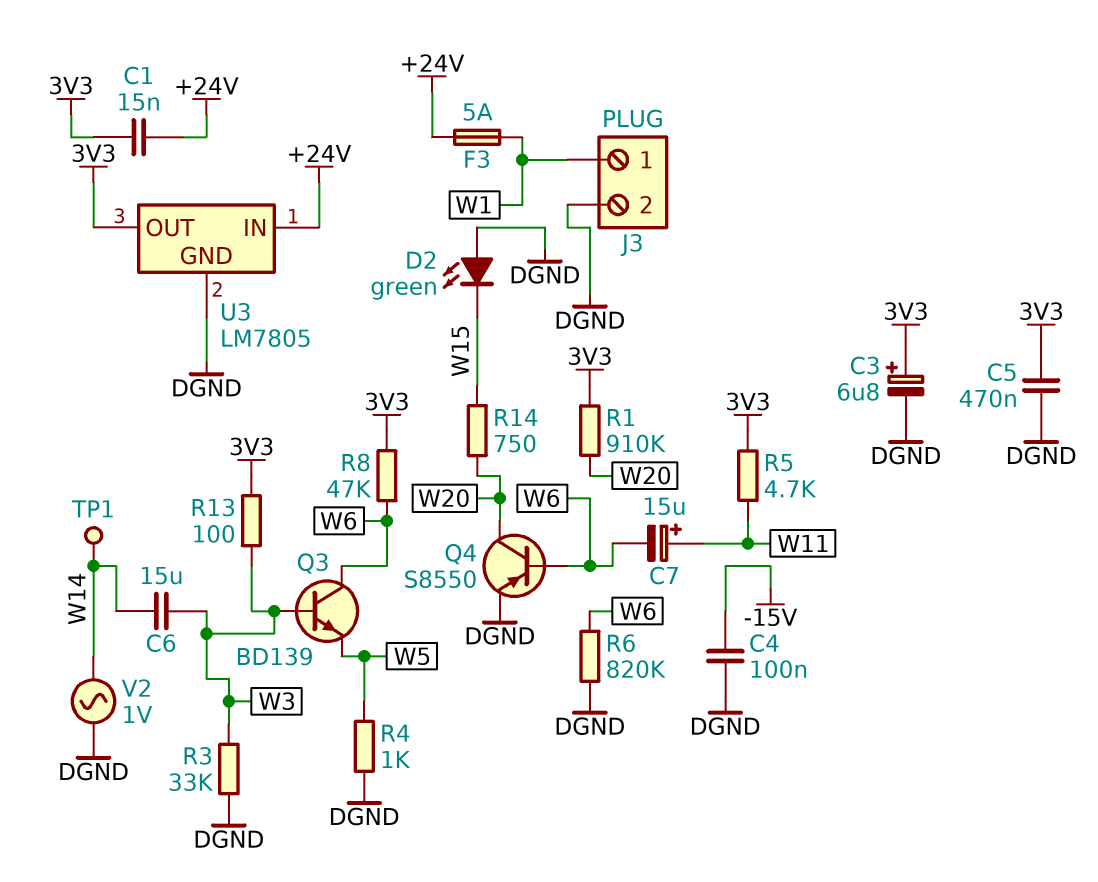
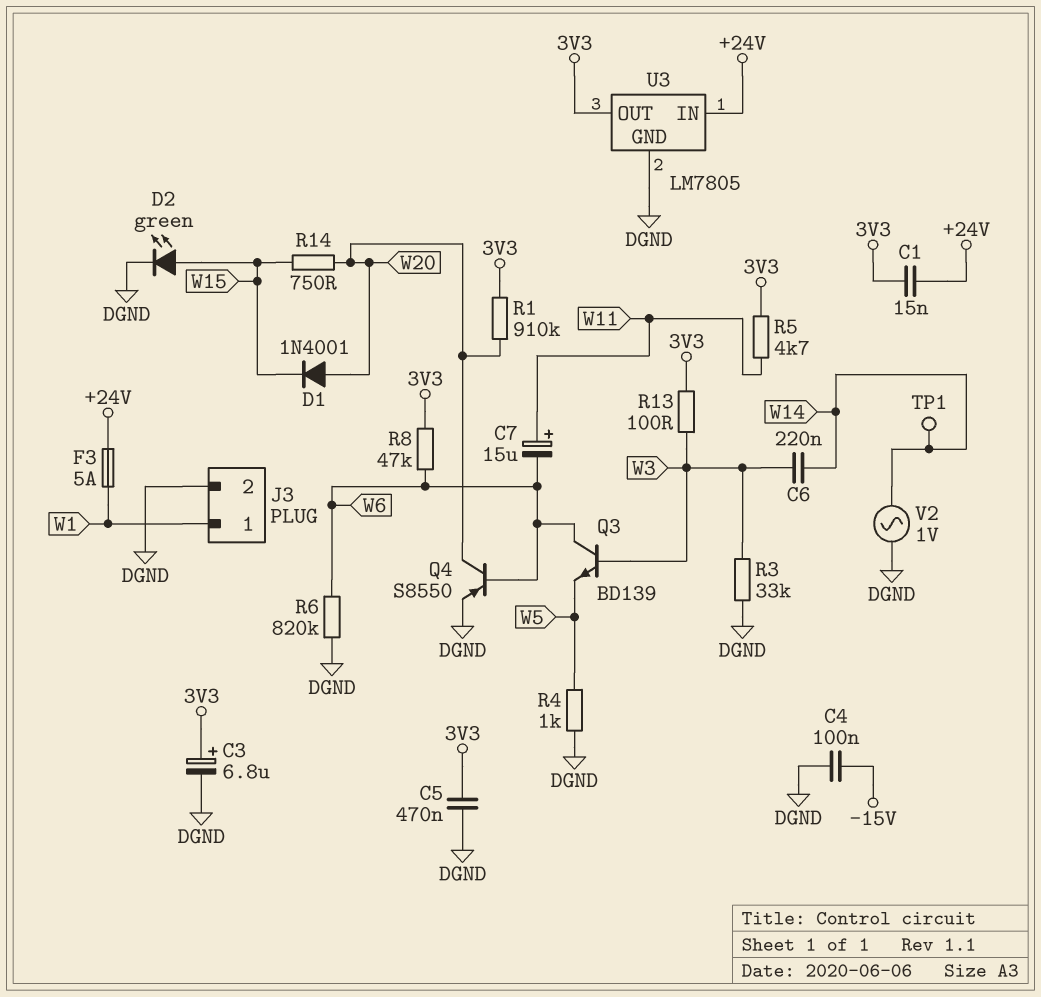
C6: 15uF (W3, W14) -> 220nF (W3, W14)
D1: none -> diode 1N4001 (A W20, K W15)
D2: LED green (A DGND, K W15) -> LED green (A W15, K DGND)

